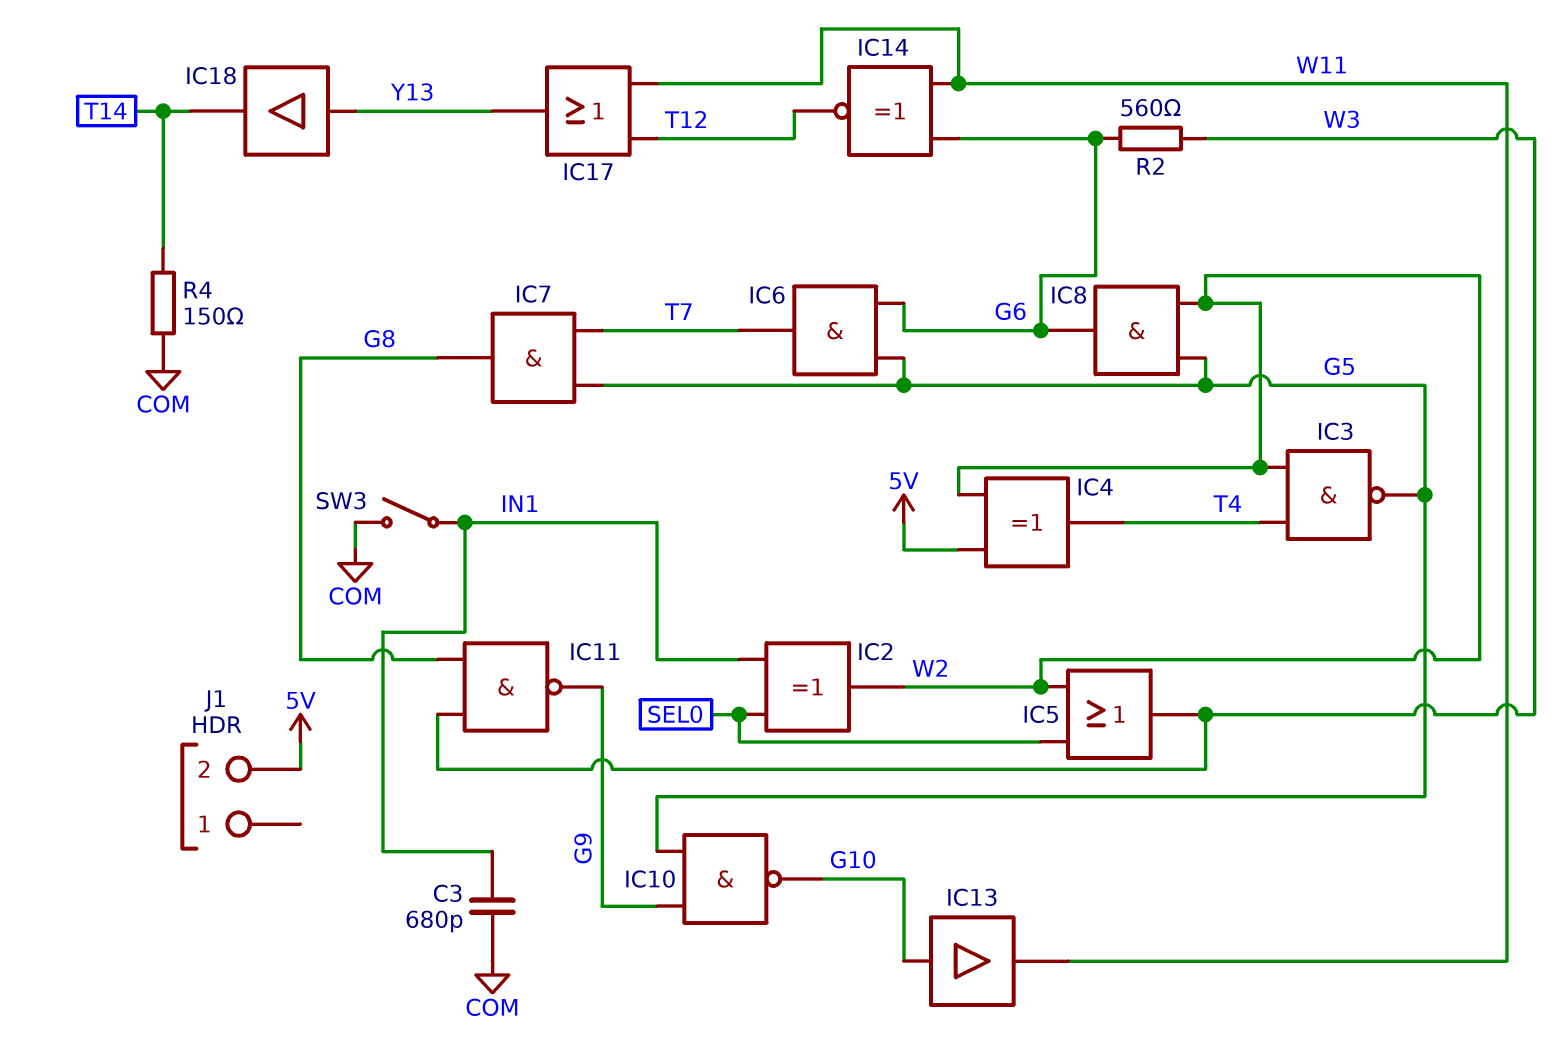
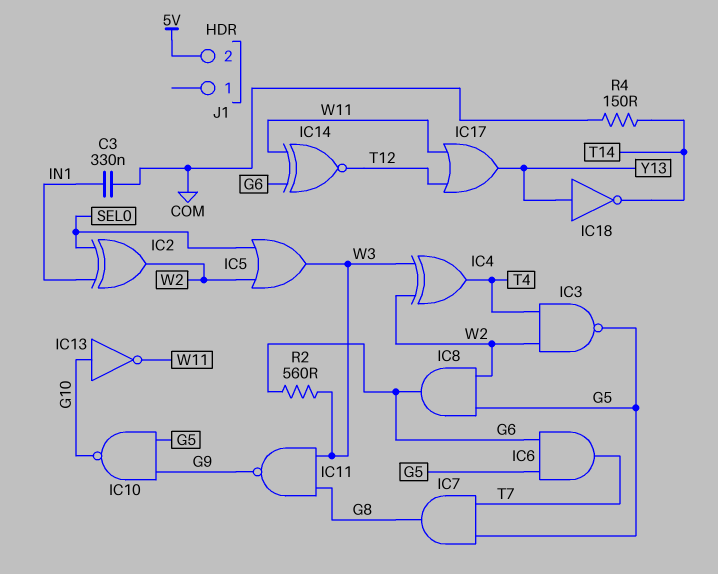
C3: 680pF (COM, IN1) -> 330nF (COM, IN1)
IC4: XOR (in 5V, in W2, out T4) -> XOR (in W2, in W3, out T4)
IC13: buffer (in G10, out W11) -> NOT (in G10, out W11)
IC18: buffer (in Y13, out T14) -> NOT (in Y13, out T14)
SW3: switch (COM, IN1) -> none

